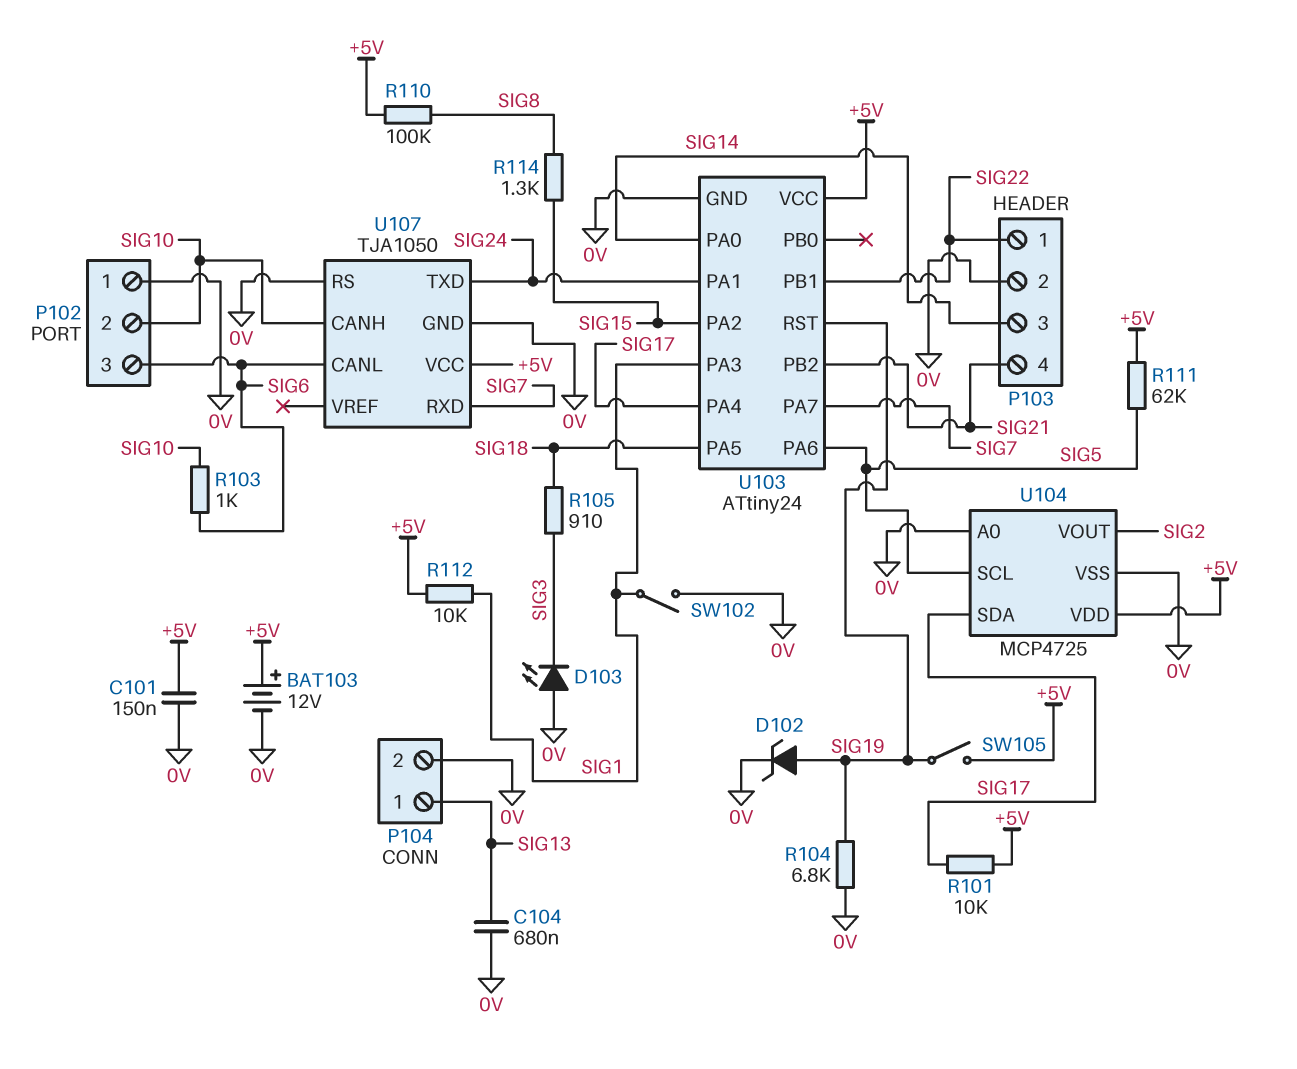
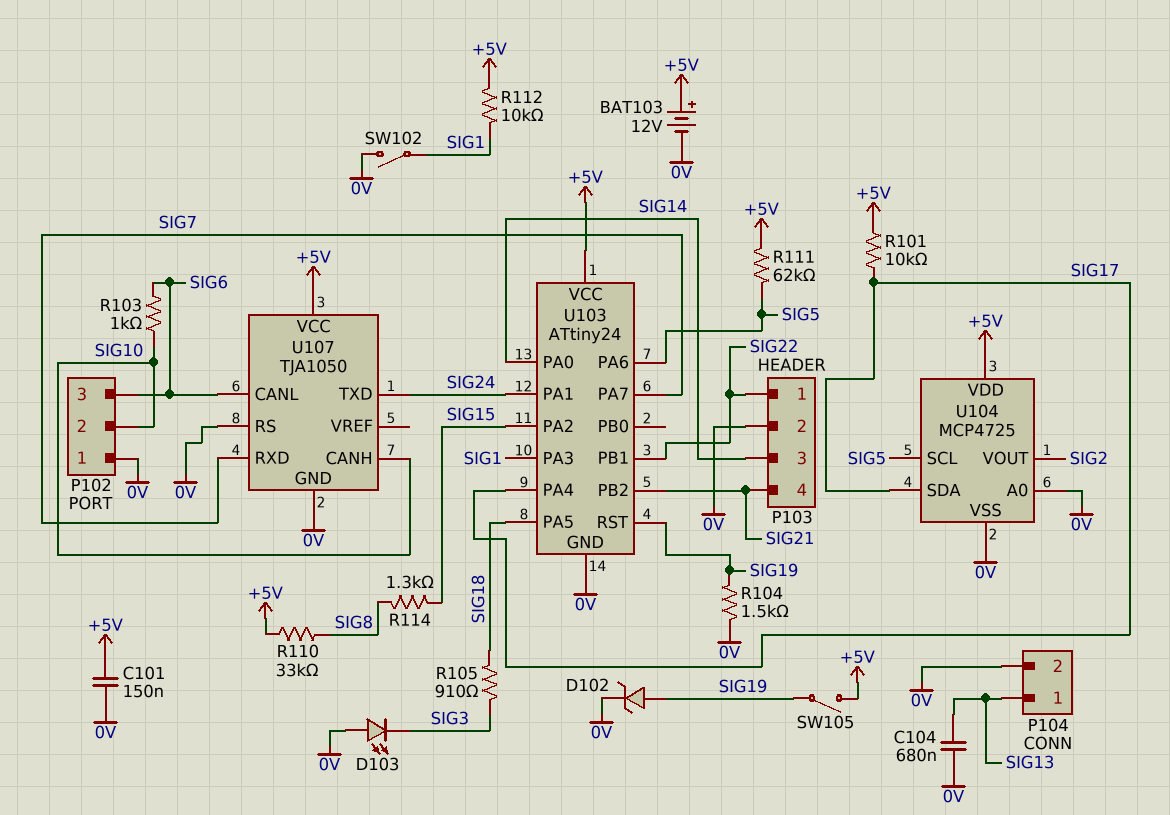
R104: 6.8k (0V, SIG19) -> 1.5k (0V, SIG19)
R110: 100k (+5V, SIG8) -> 33k (+5V, SIG8)

